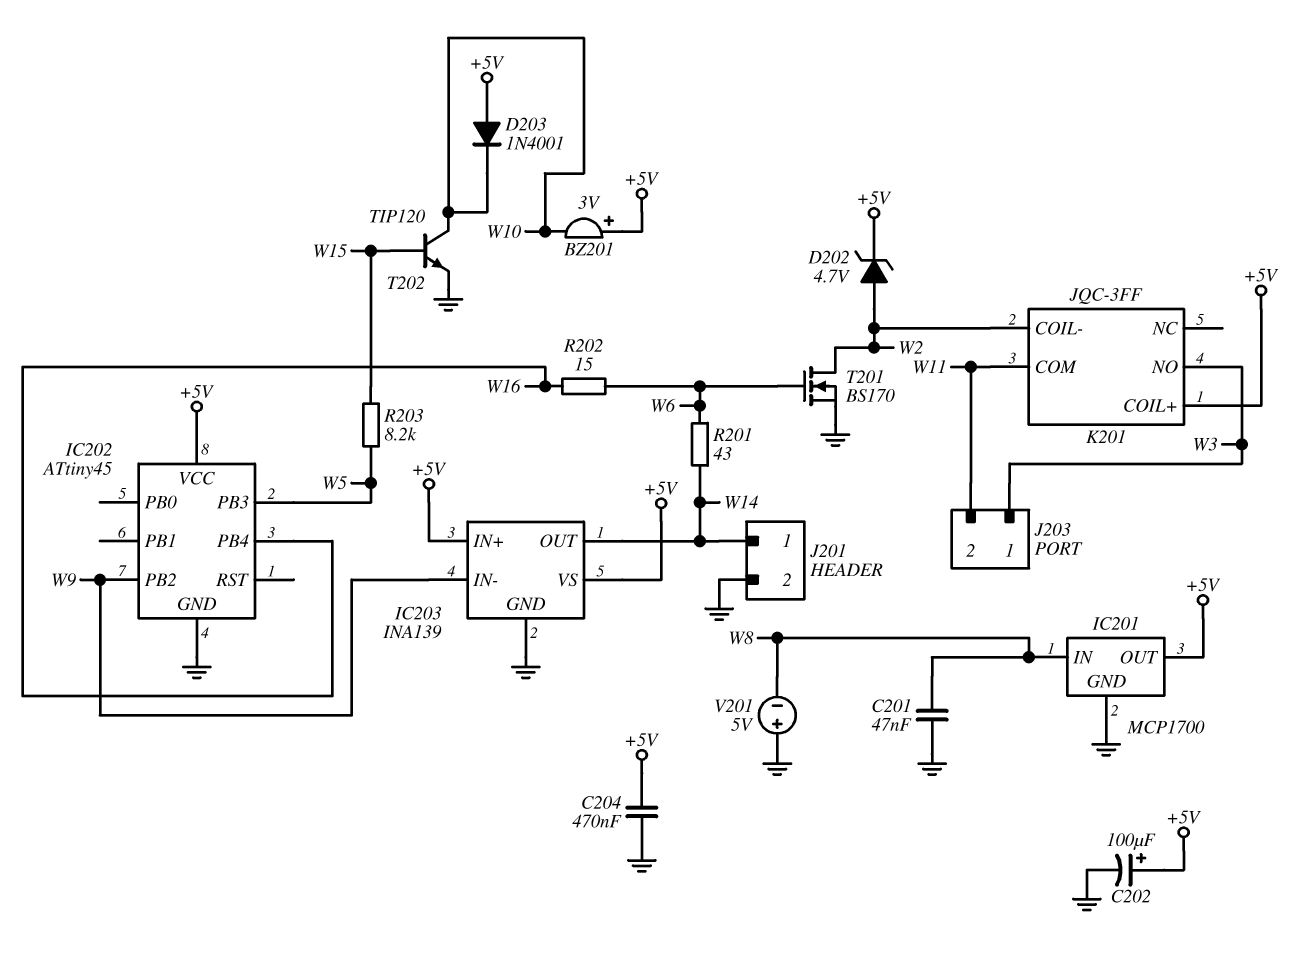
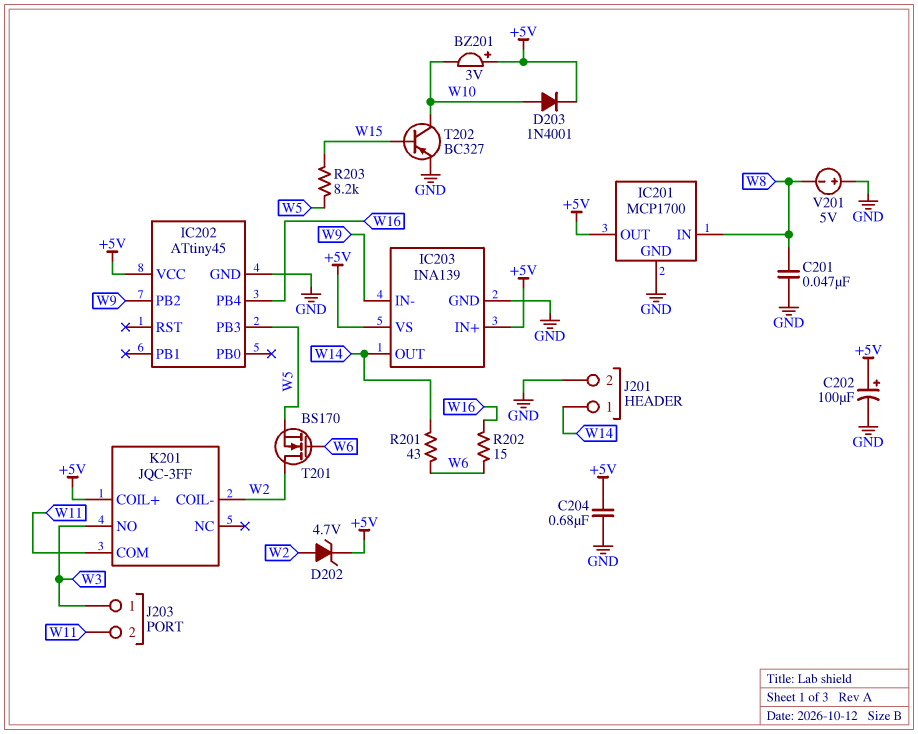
C204: 470nF (+5V, GND) -> 680nF (+5V, GND)
D203: diode 1N4001 (A +5V, K W10) -> diode 1N4001 (A W10, K +5V)
T201: NMOS BS170 (G W6, D W2, S GND) -> NMOS BS170 (G W6, D W2, S W5)
T202: NPN TIP120 (B W15, C W10, E GND) -> PNP BC327 (B W15, C W10, E GND)

